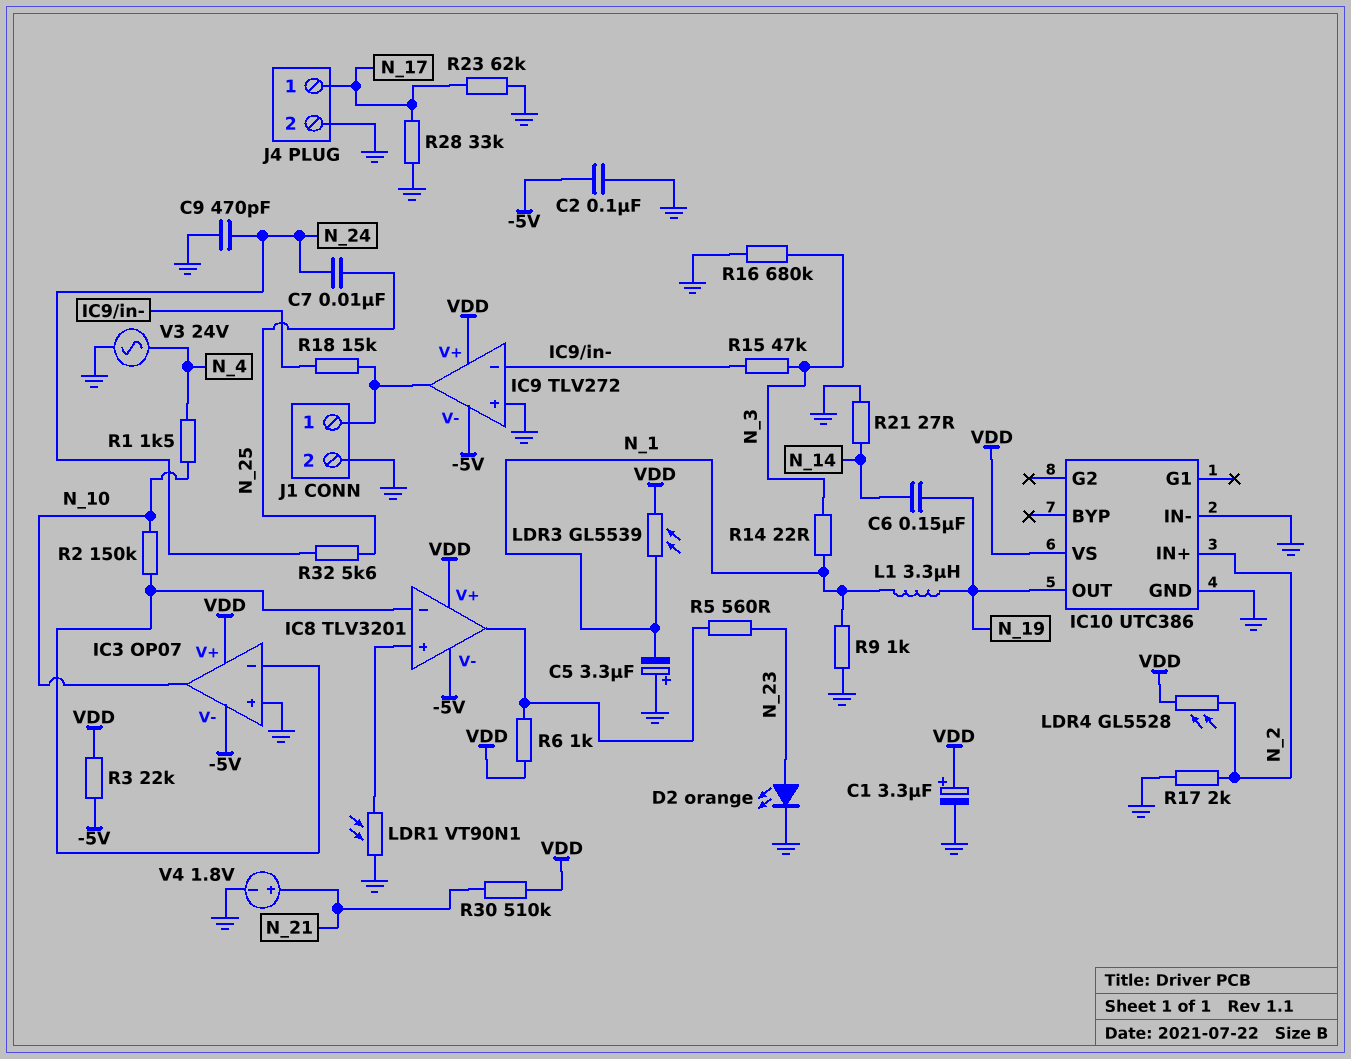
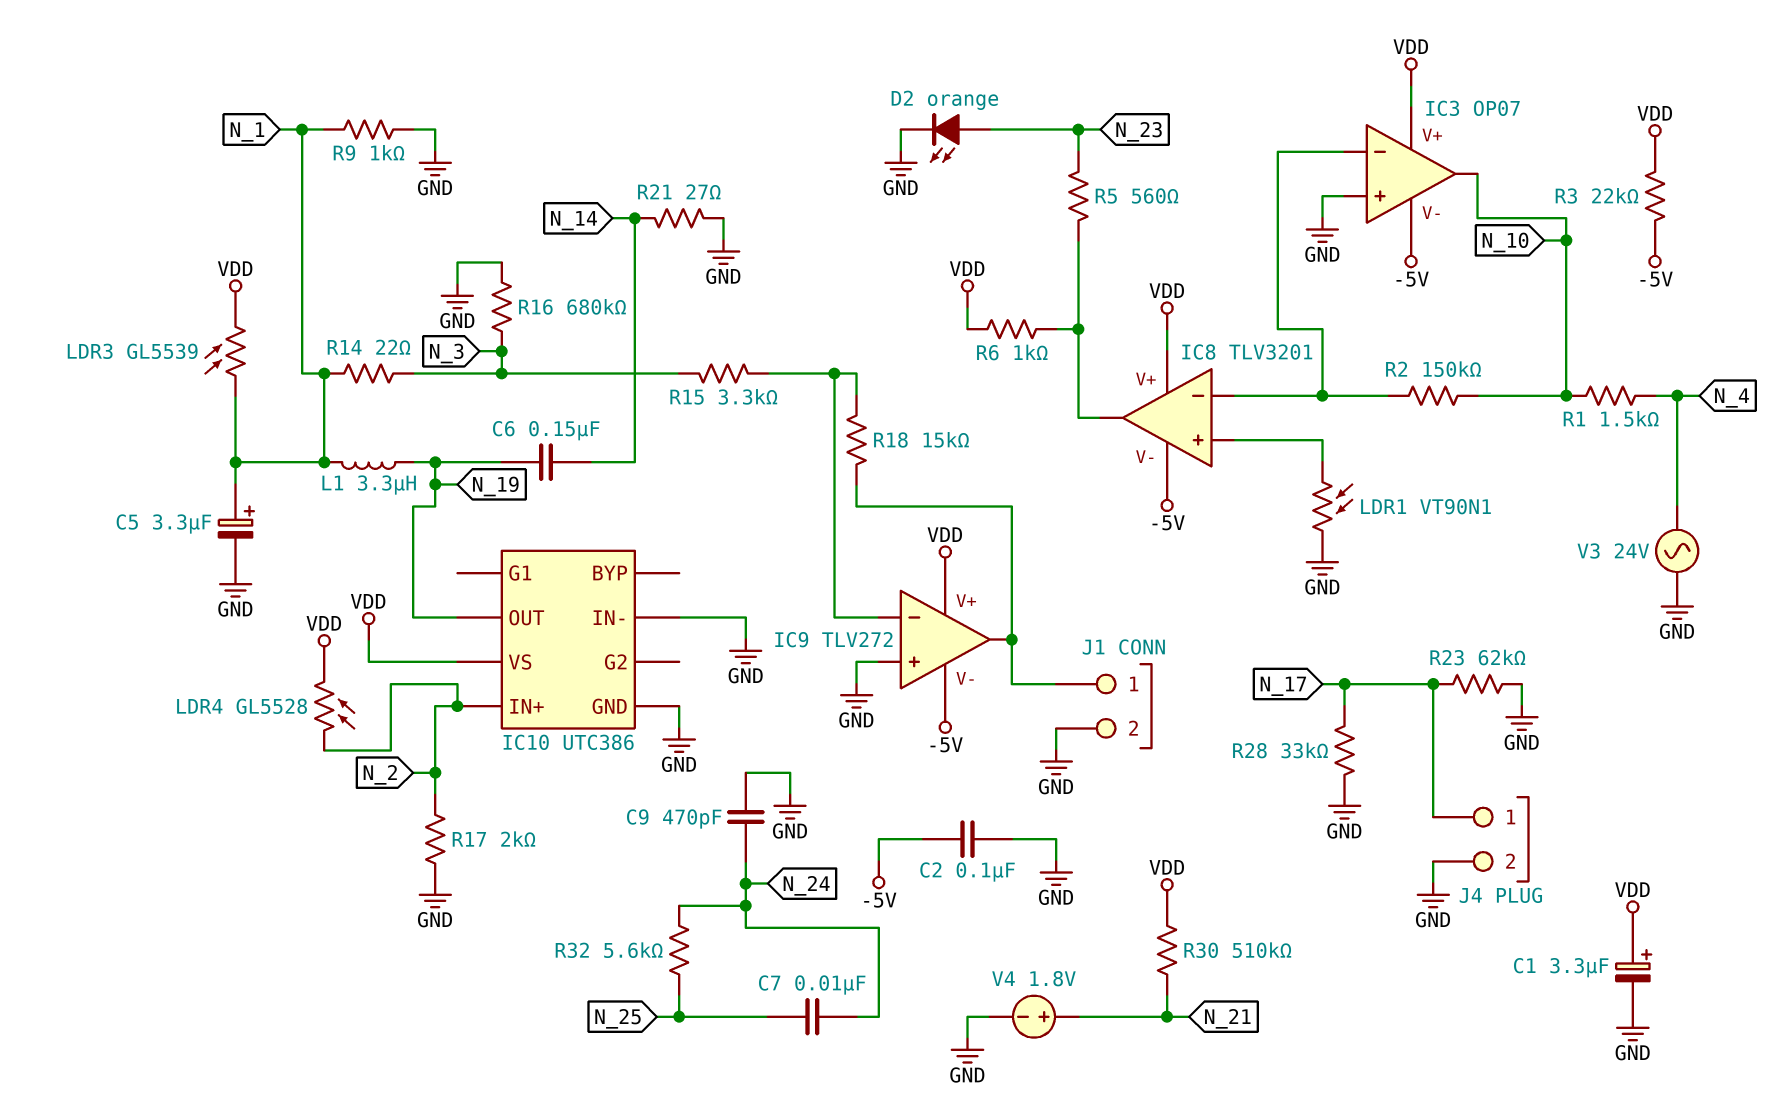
C5: 3.3uF (plus GND, minus N_1) -> 3.3uF (plus N_1, minus GND)
R15: 47k (IC9/in-, N_3) -> 3.3k (IC9/in-, N_3)

